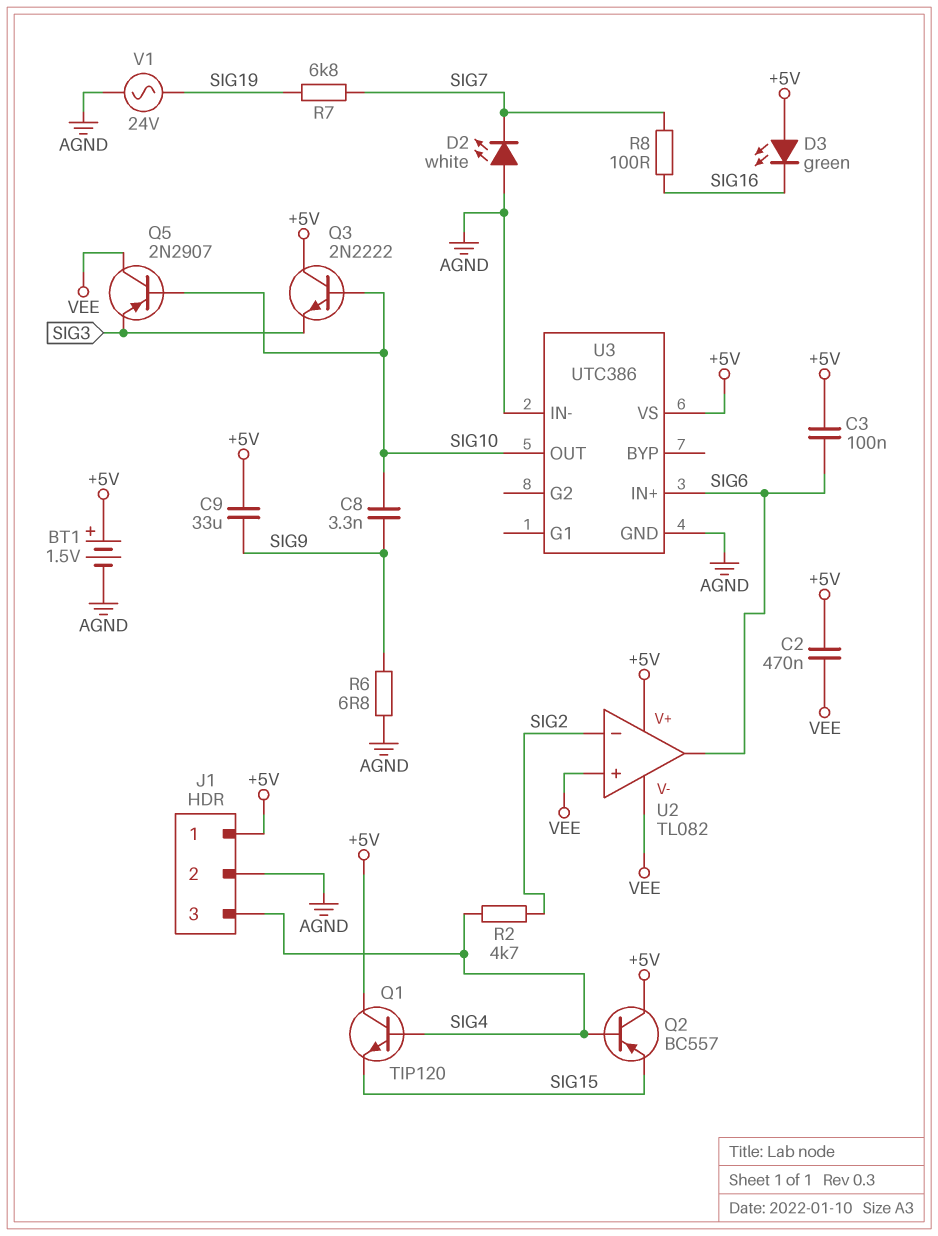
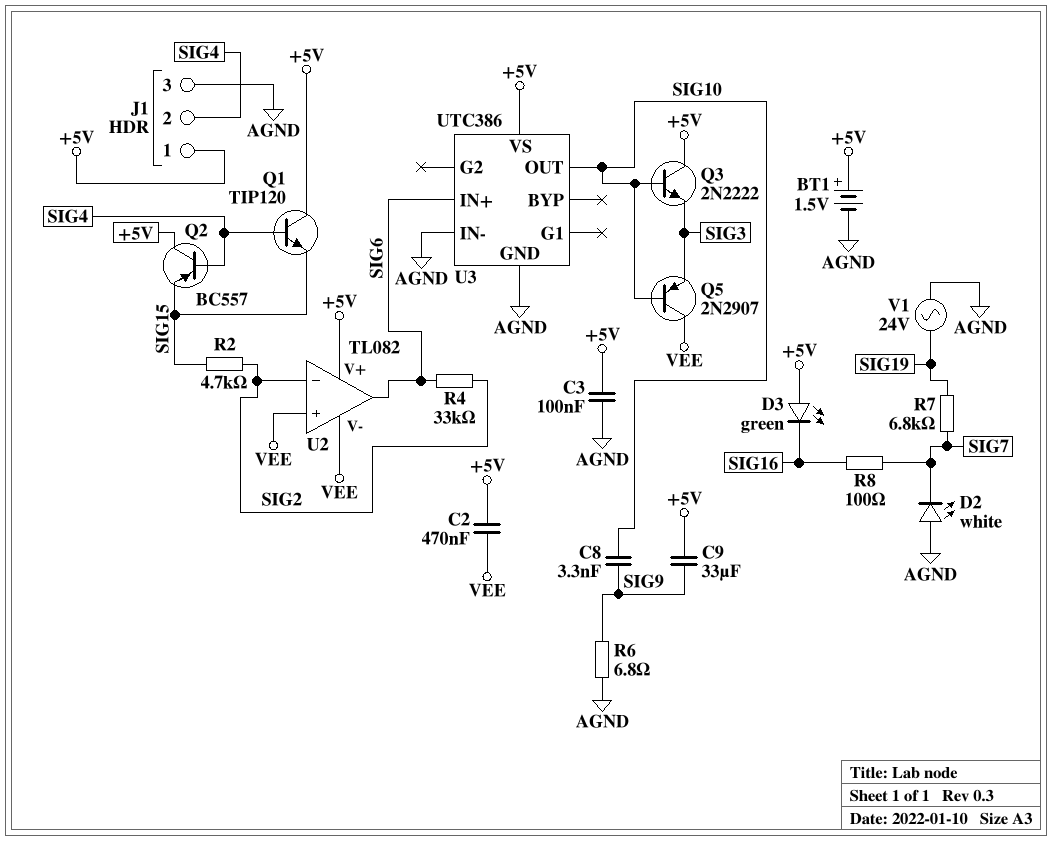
C3: 100nF (+5V, SIG6) -> 100nF (+5V, AGND)
J1 pin 2: AGND -> SIG4
J1 pin 3: SIG4 -> AGND
R2: 4.7k (SIG2, SIG4) -> 4.7k (SIG2, SIG15)
R4: none -> 33k (SIG2, SIG6)

